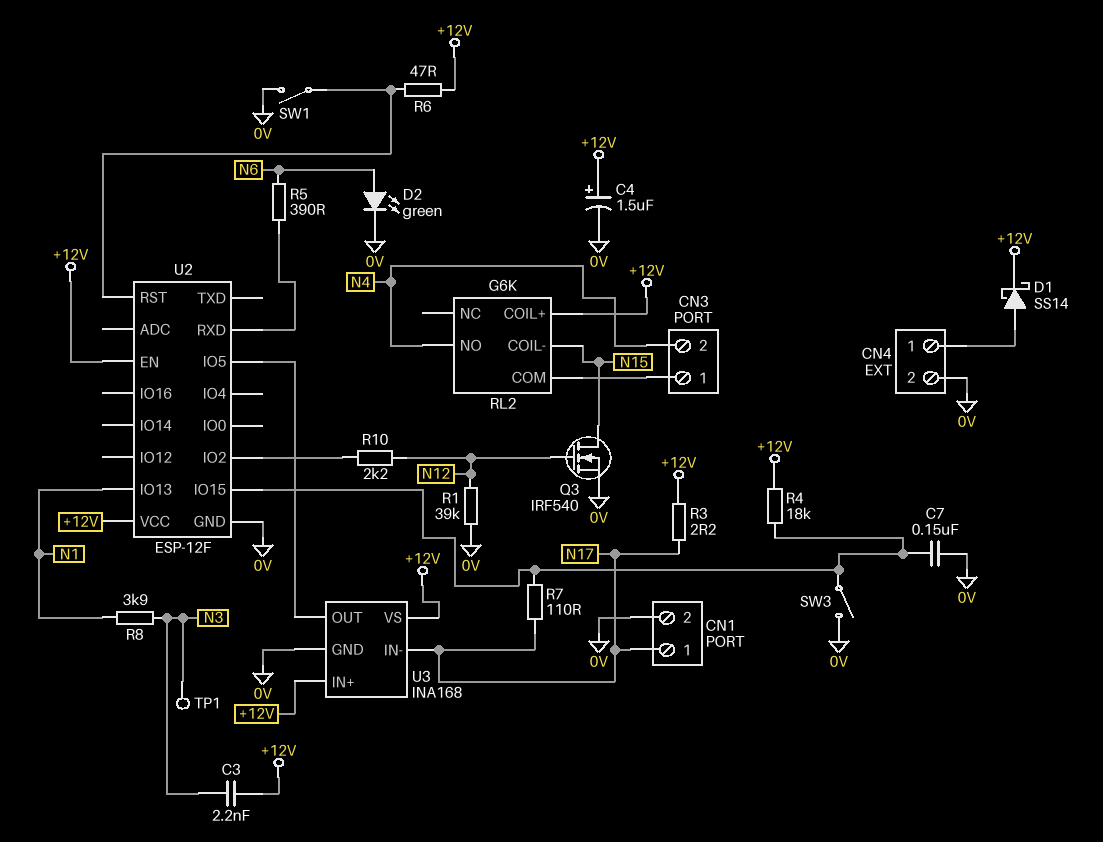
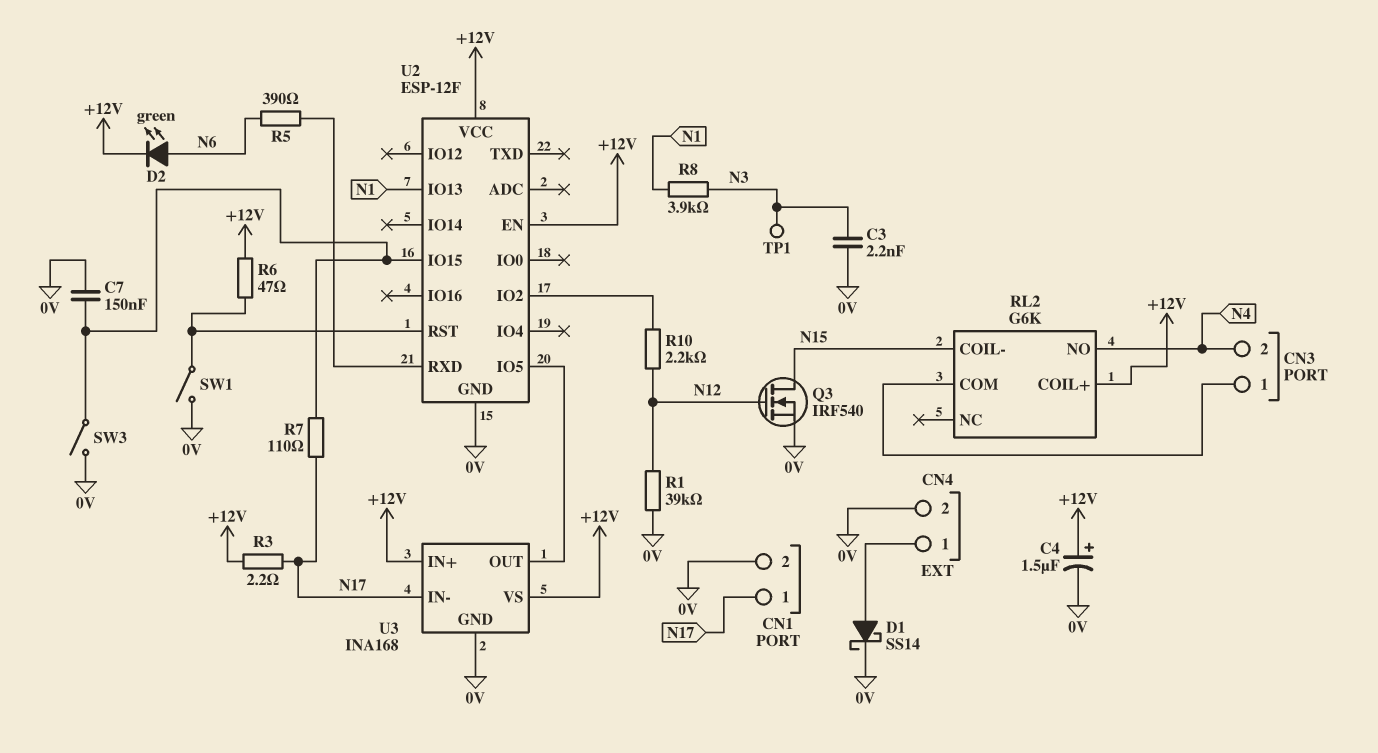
C3: 2.2nF (+12V, N3) -> 2.2nF (0V, N3)
D1: schottky SS14 (A CN4/1, K +12V) -> schottky SS14 (A CN4/1, K 0V)
D2: LED green (A N6, K 0V) -> LED green (A N6, K +12V)
R4: 18k (+12V, U2/IO15) -> none

